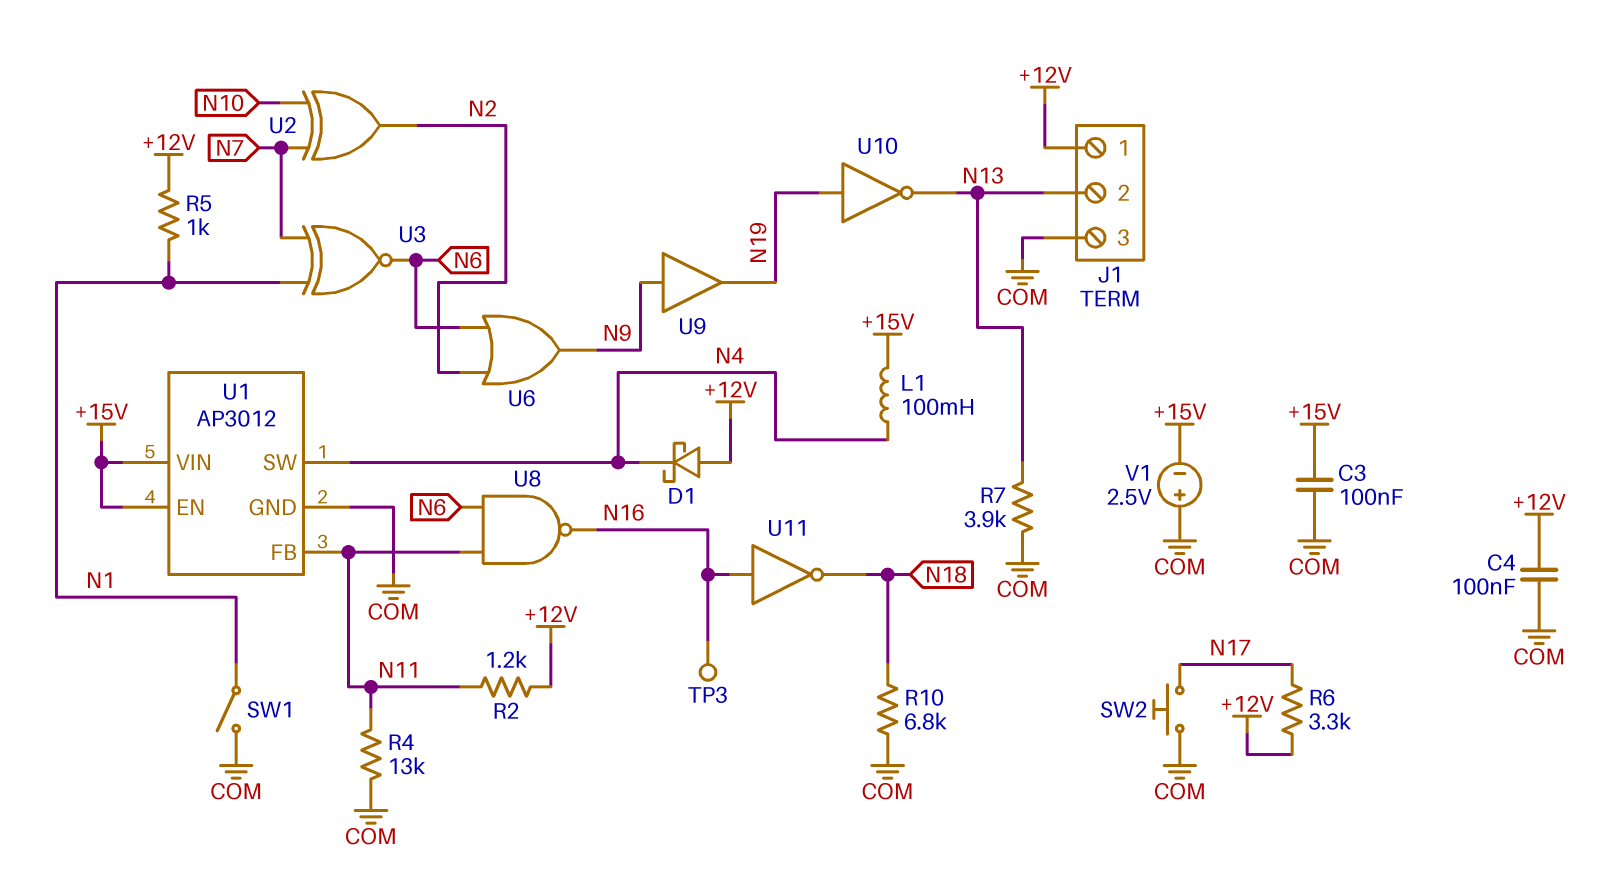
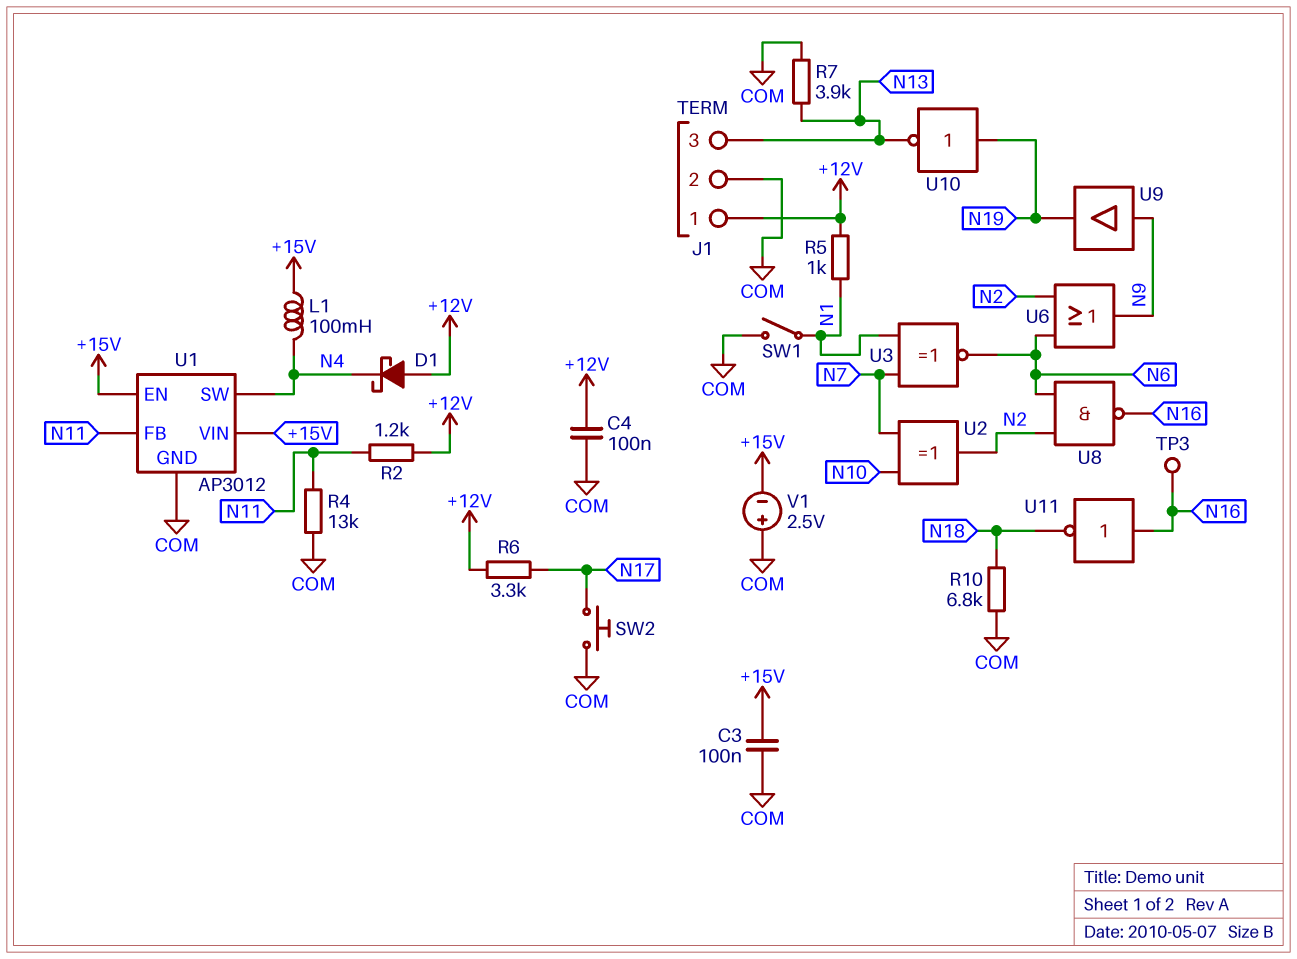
J1 pin 2: N13 -> COM
J1 pin 3: COM -> N13
U8: NAND (in N6, in N11, out N16) -> NAND (in N2, in N6, out N16)

